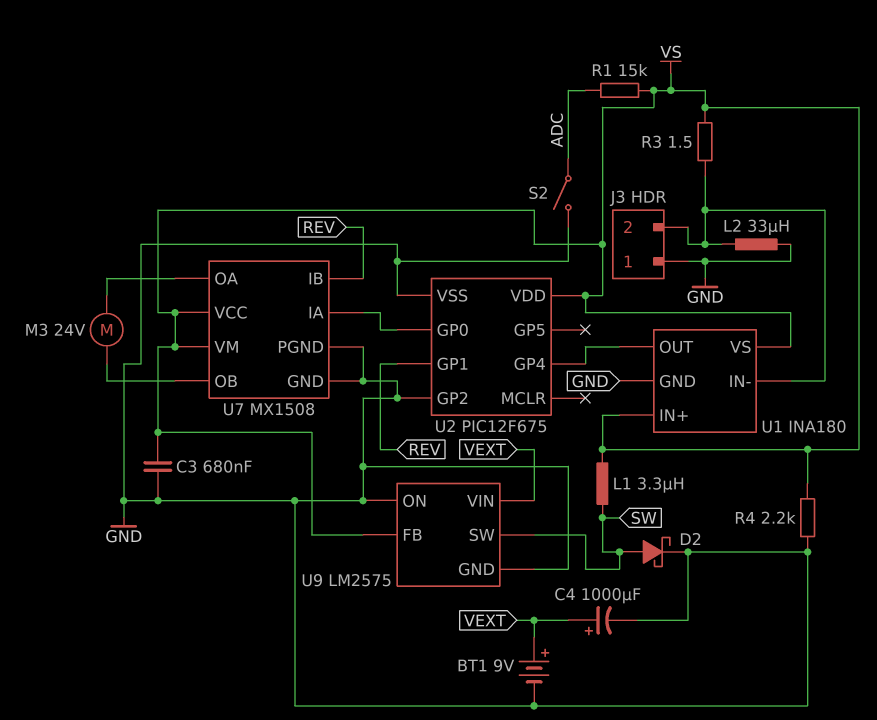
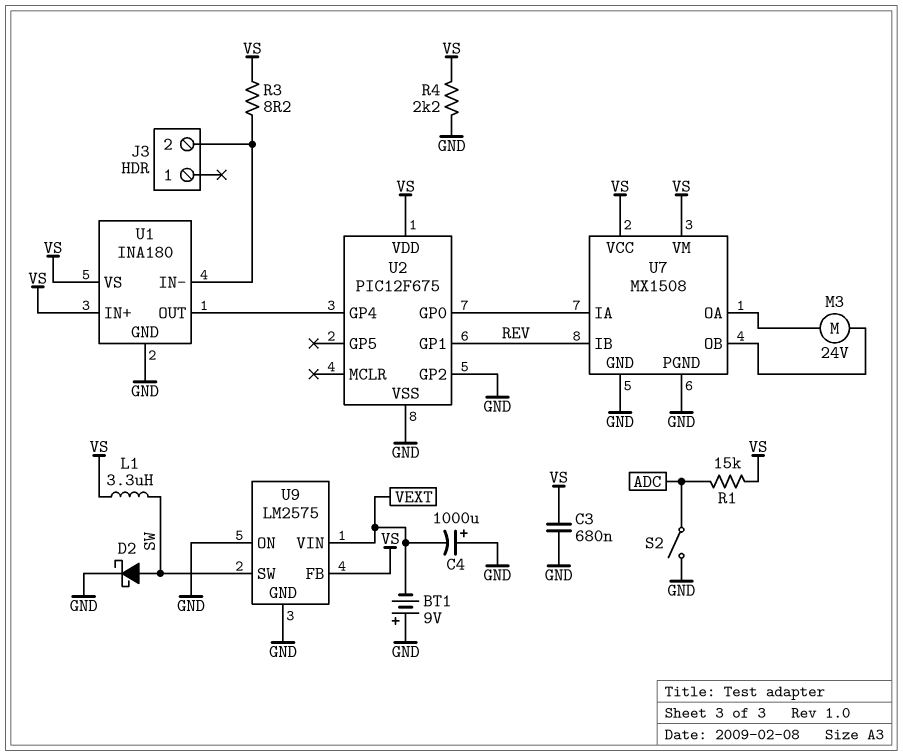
BT1: 9V (plus VEXT, minus GND) -> 9V (plus GND, minus VEXT)
C4: 1000uF (plus VEXT, minus GND) -> 1000uF (plus GND, minus VEXT)
J3 pin 1: GND -> none
L2: 33uH (GND, J3/2) -> none
R3: 1.5 (J3/2, VS) -> 8.2 (J3/2, VS)

